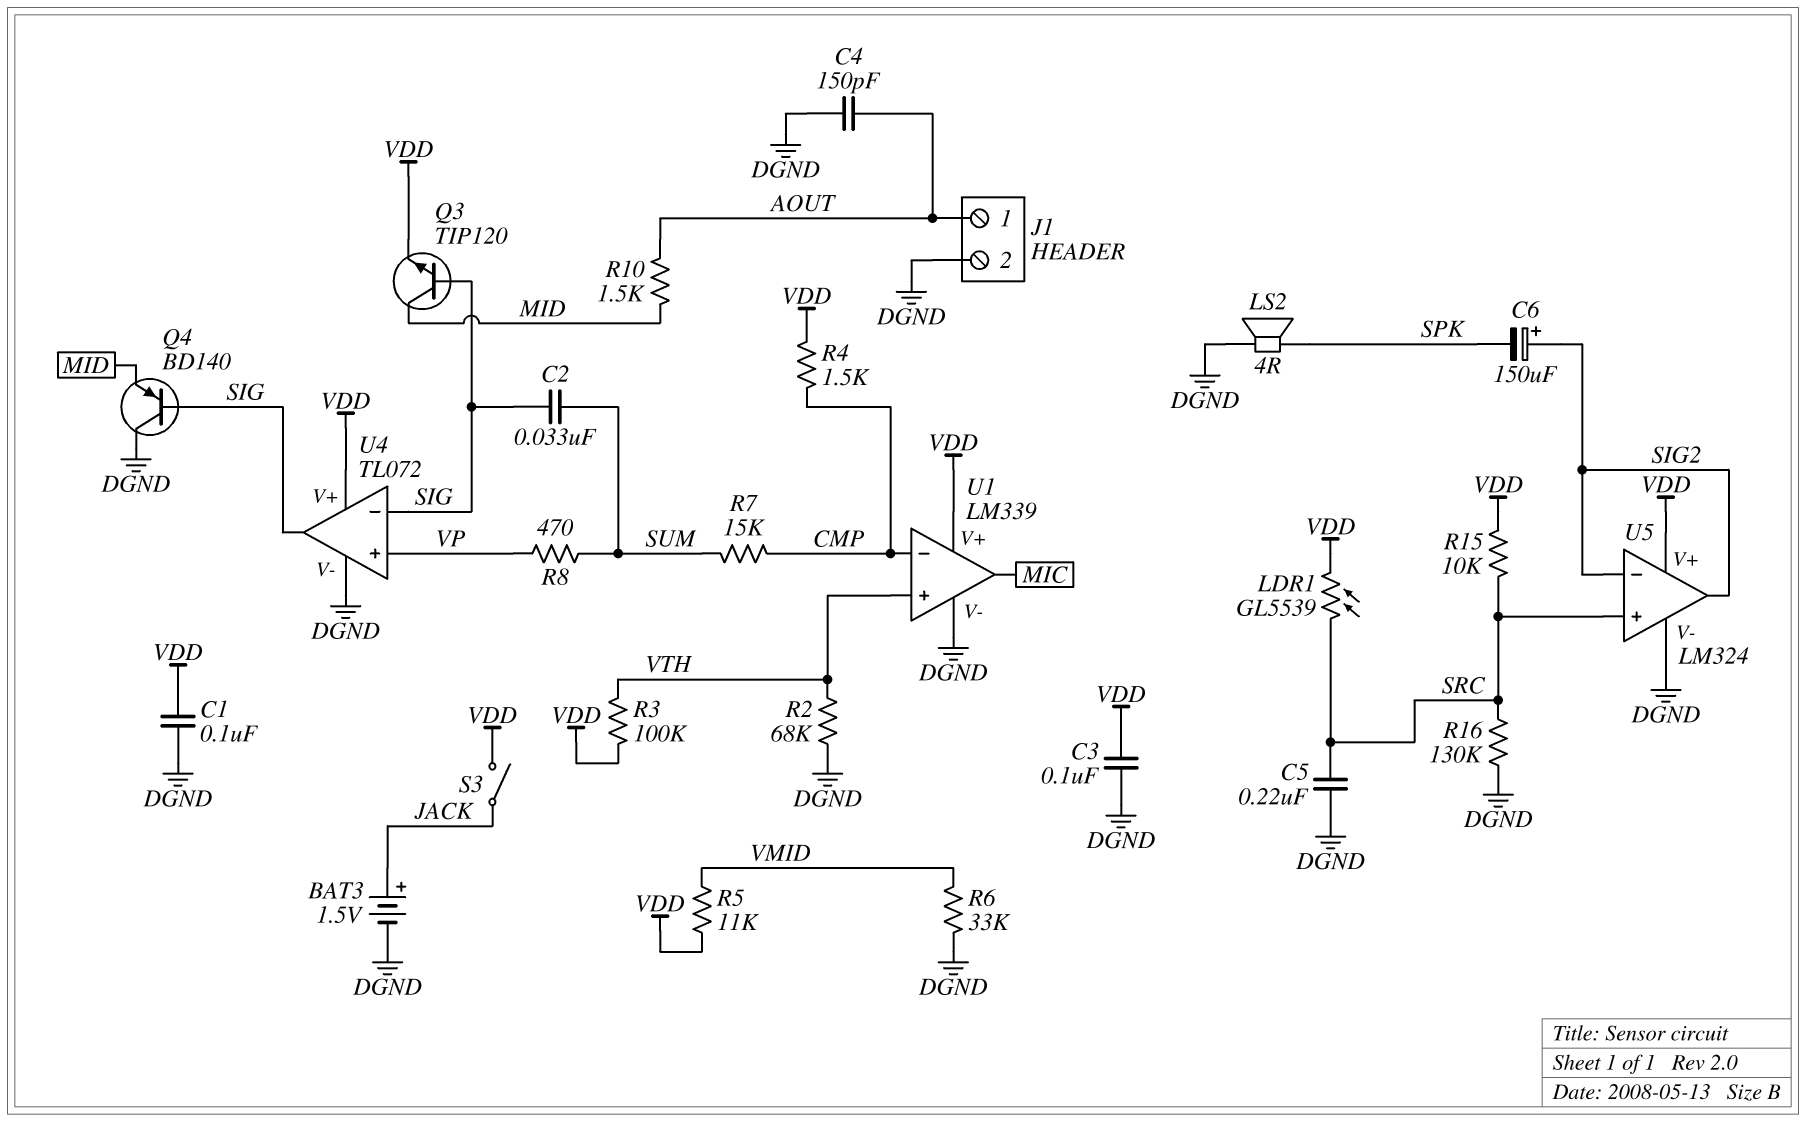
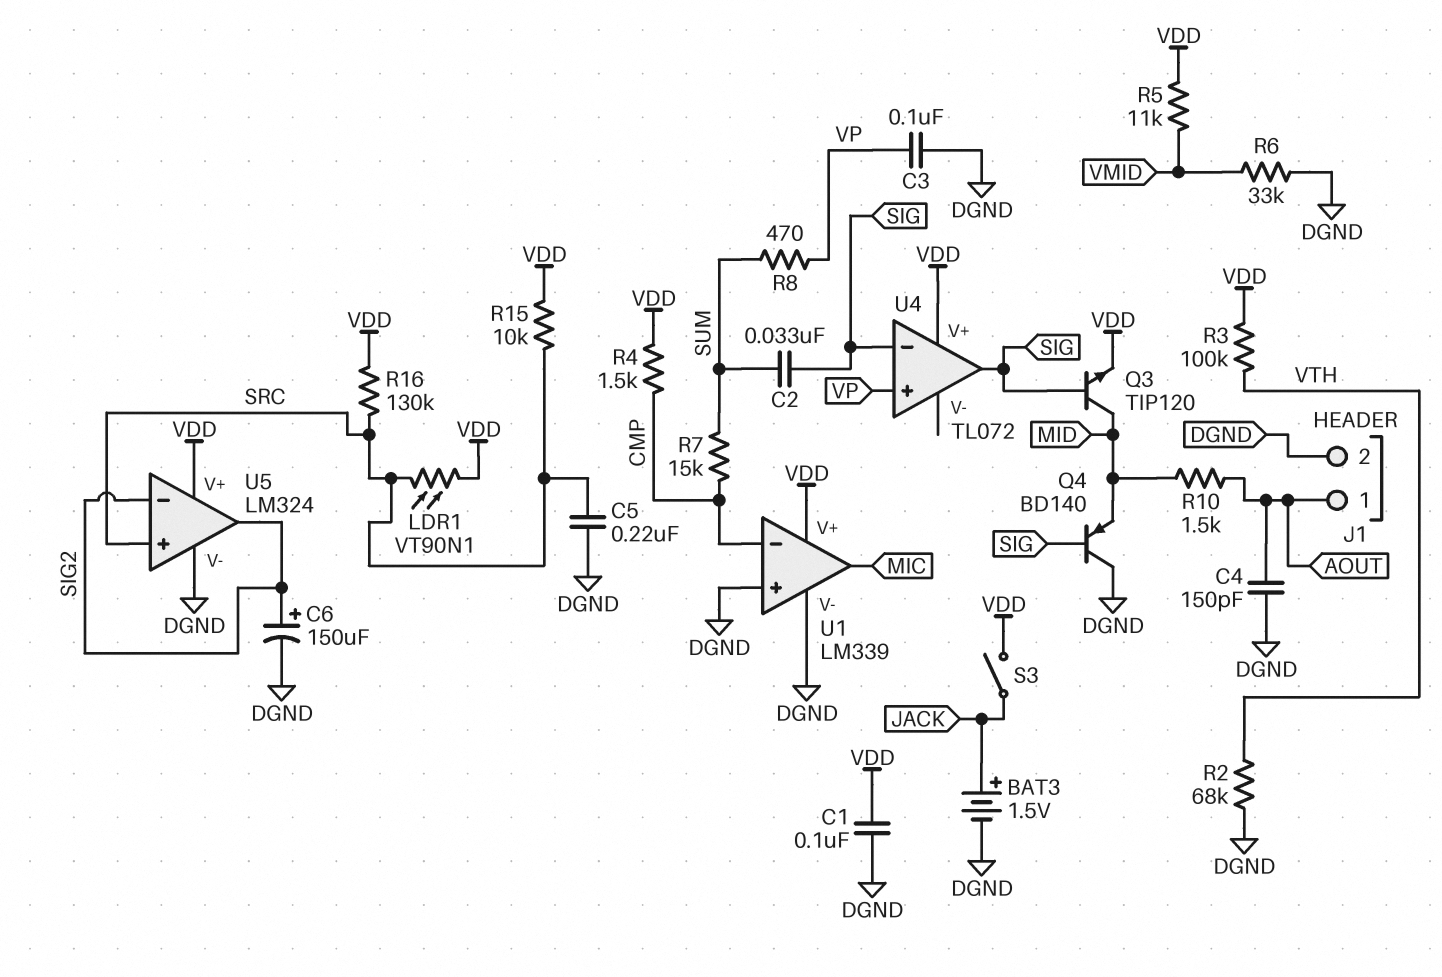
C3: 100nF (DGND, VDD) -> 100nF (DGND, VP)
C6: 150uF (plus SIG2, minus SPK) -> 150uF (plus SIG2, minus DGND)
LDR1: GL5539 (SRC, VDD) -> VT90N1 (SRC, VDD)
LS2: speaker 4R (DGND, SPK) -> none
R16: 130k (DGND, SRC) -> 130k (SRC, VDD)
U1 pin in+: VTH -> DGND
U4 pin V-: DGND -> none

